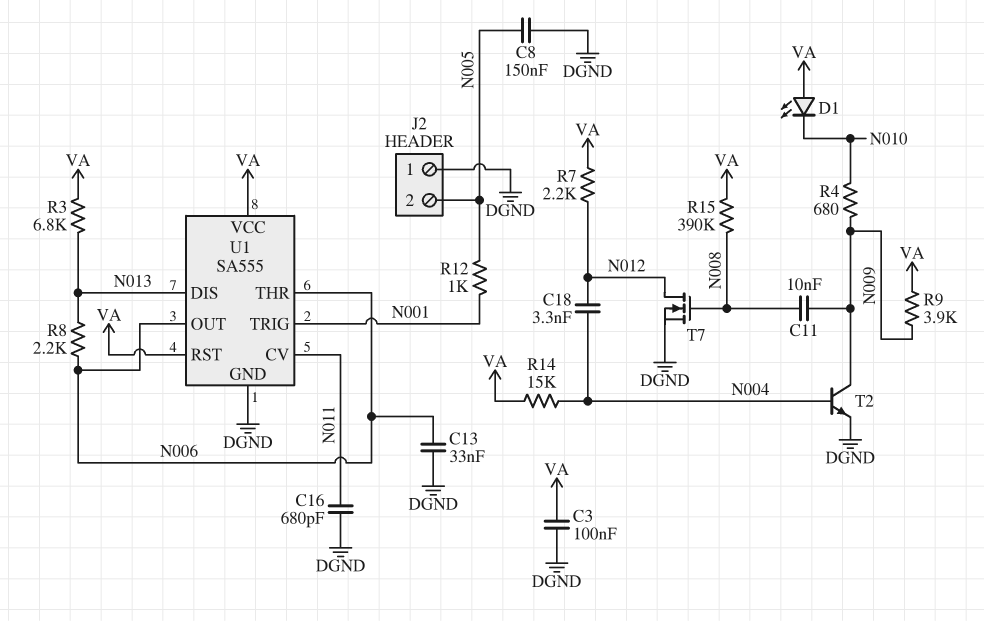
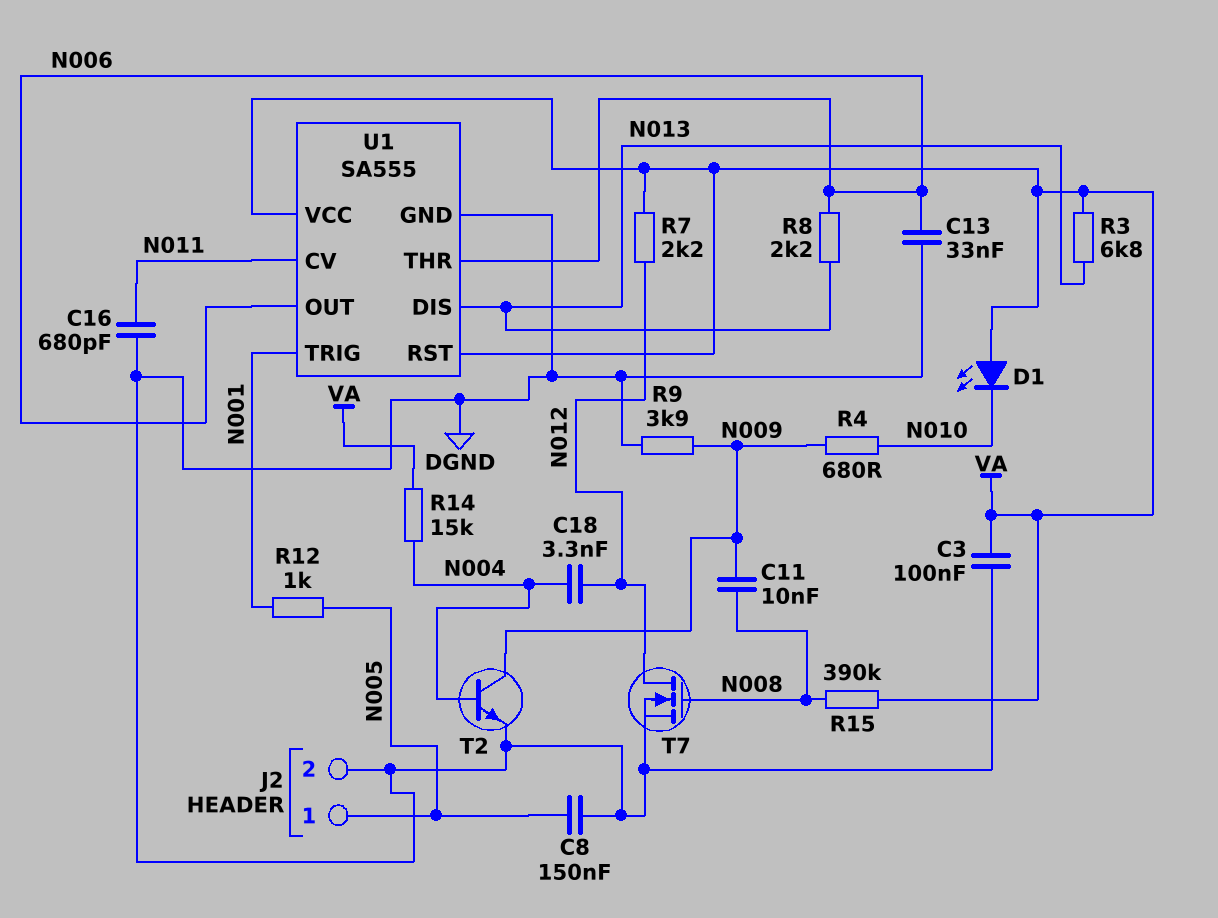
J2 pin 1: DGND -> N005
J2 pin 2: N005 -> DGND
R9: 3.9k (N009, VA) -> 3.9k (DGND, N009)

